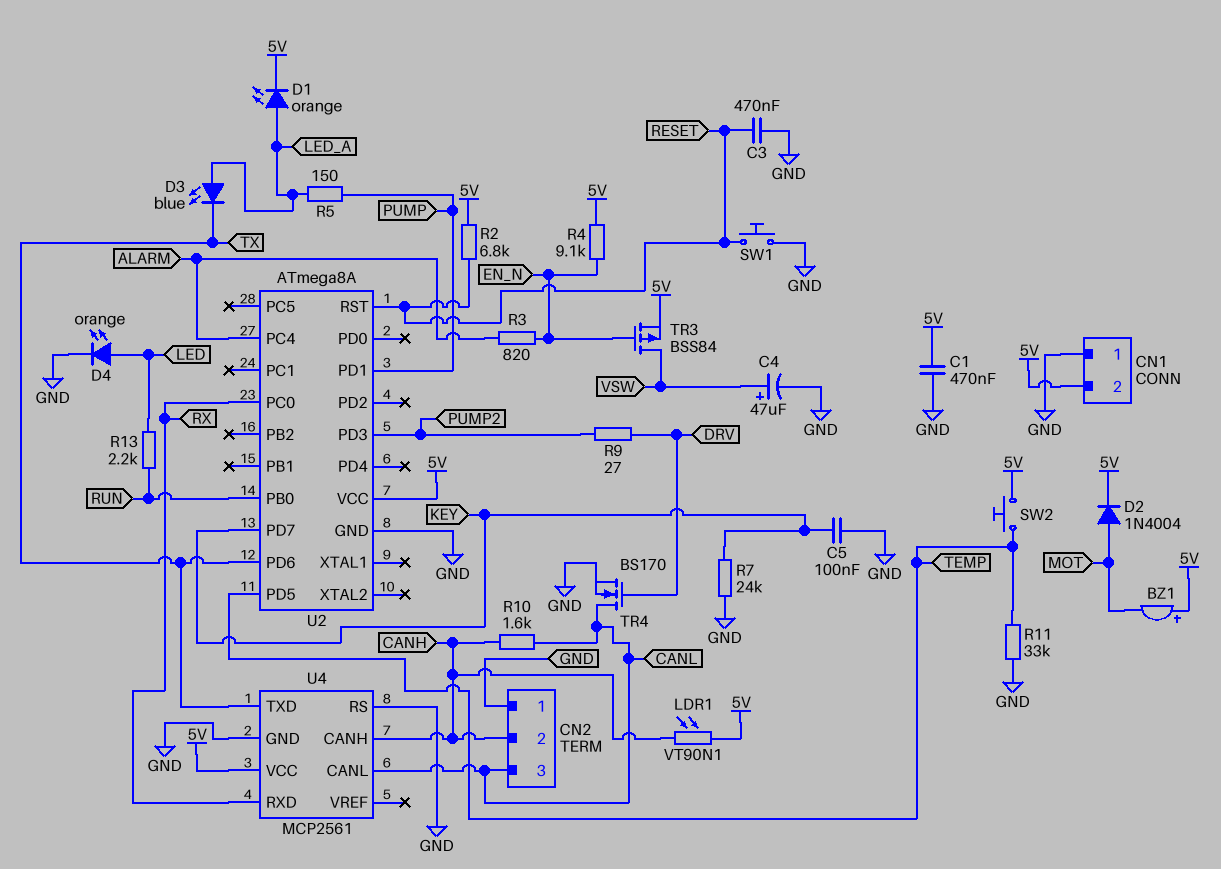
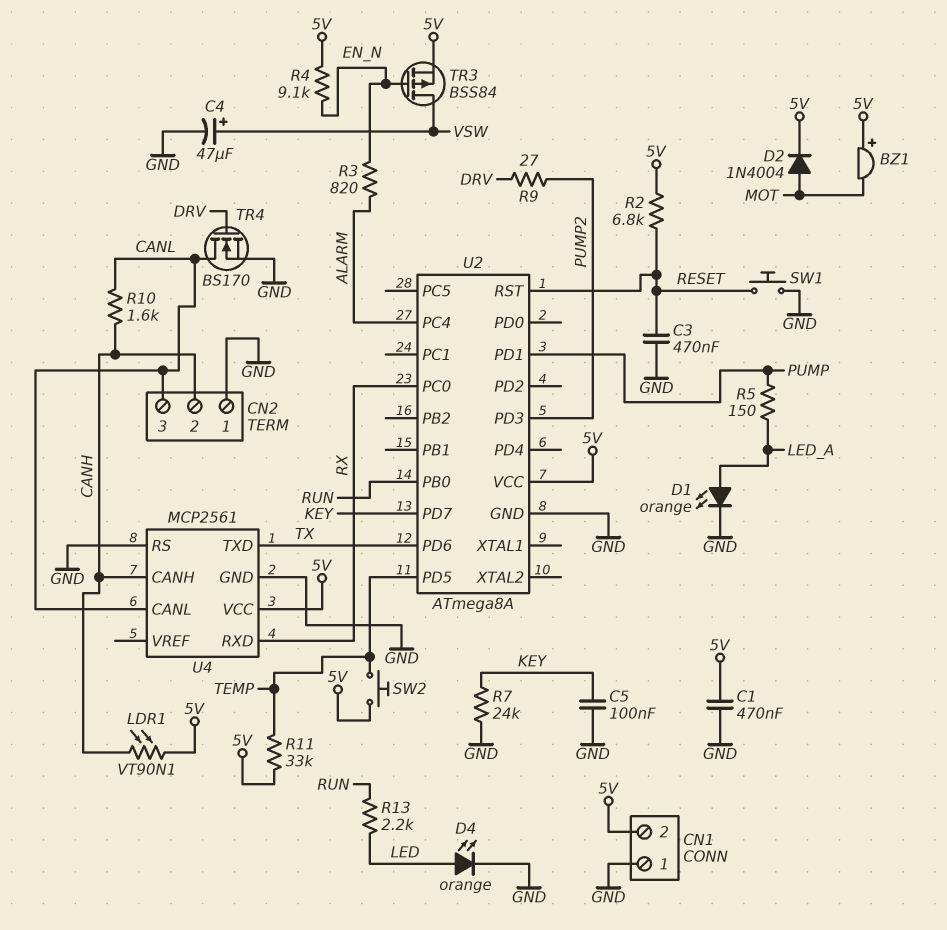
D1: LED orange (A LED_A, K 5V) -> LED orange (A LED_A, K GND)
D3: LED blue (A LED_A, K TX) -> none
R11: 33k (GND, TEMP) -> 33k (5V, TEMP)

